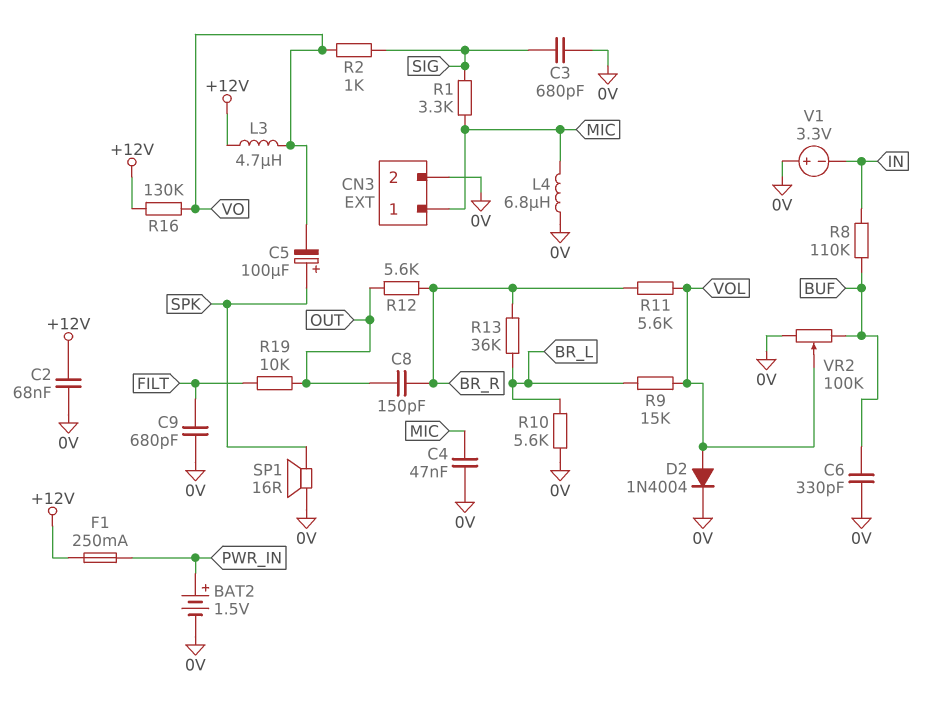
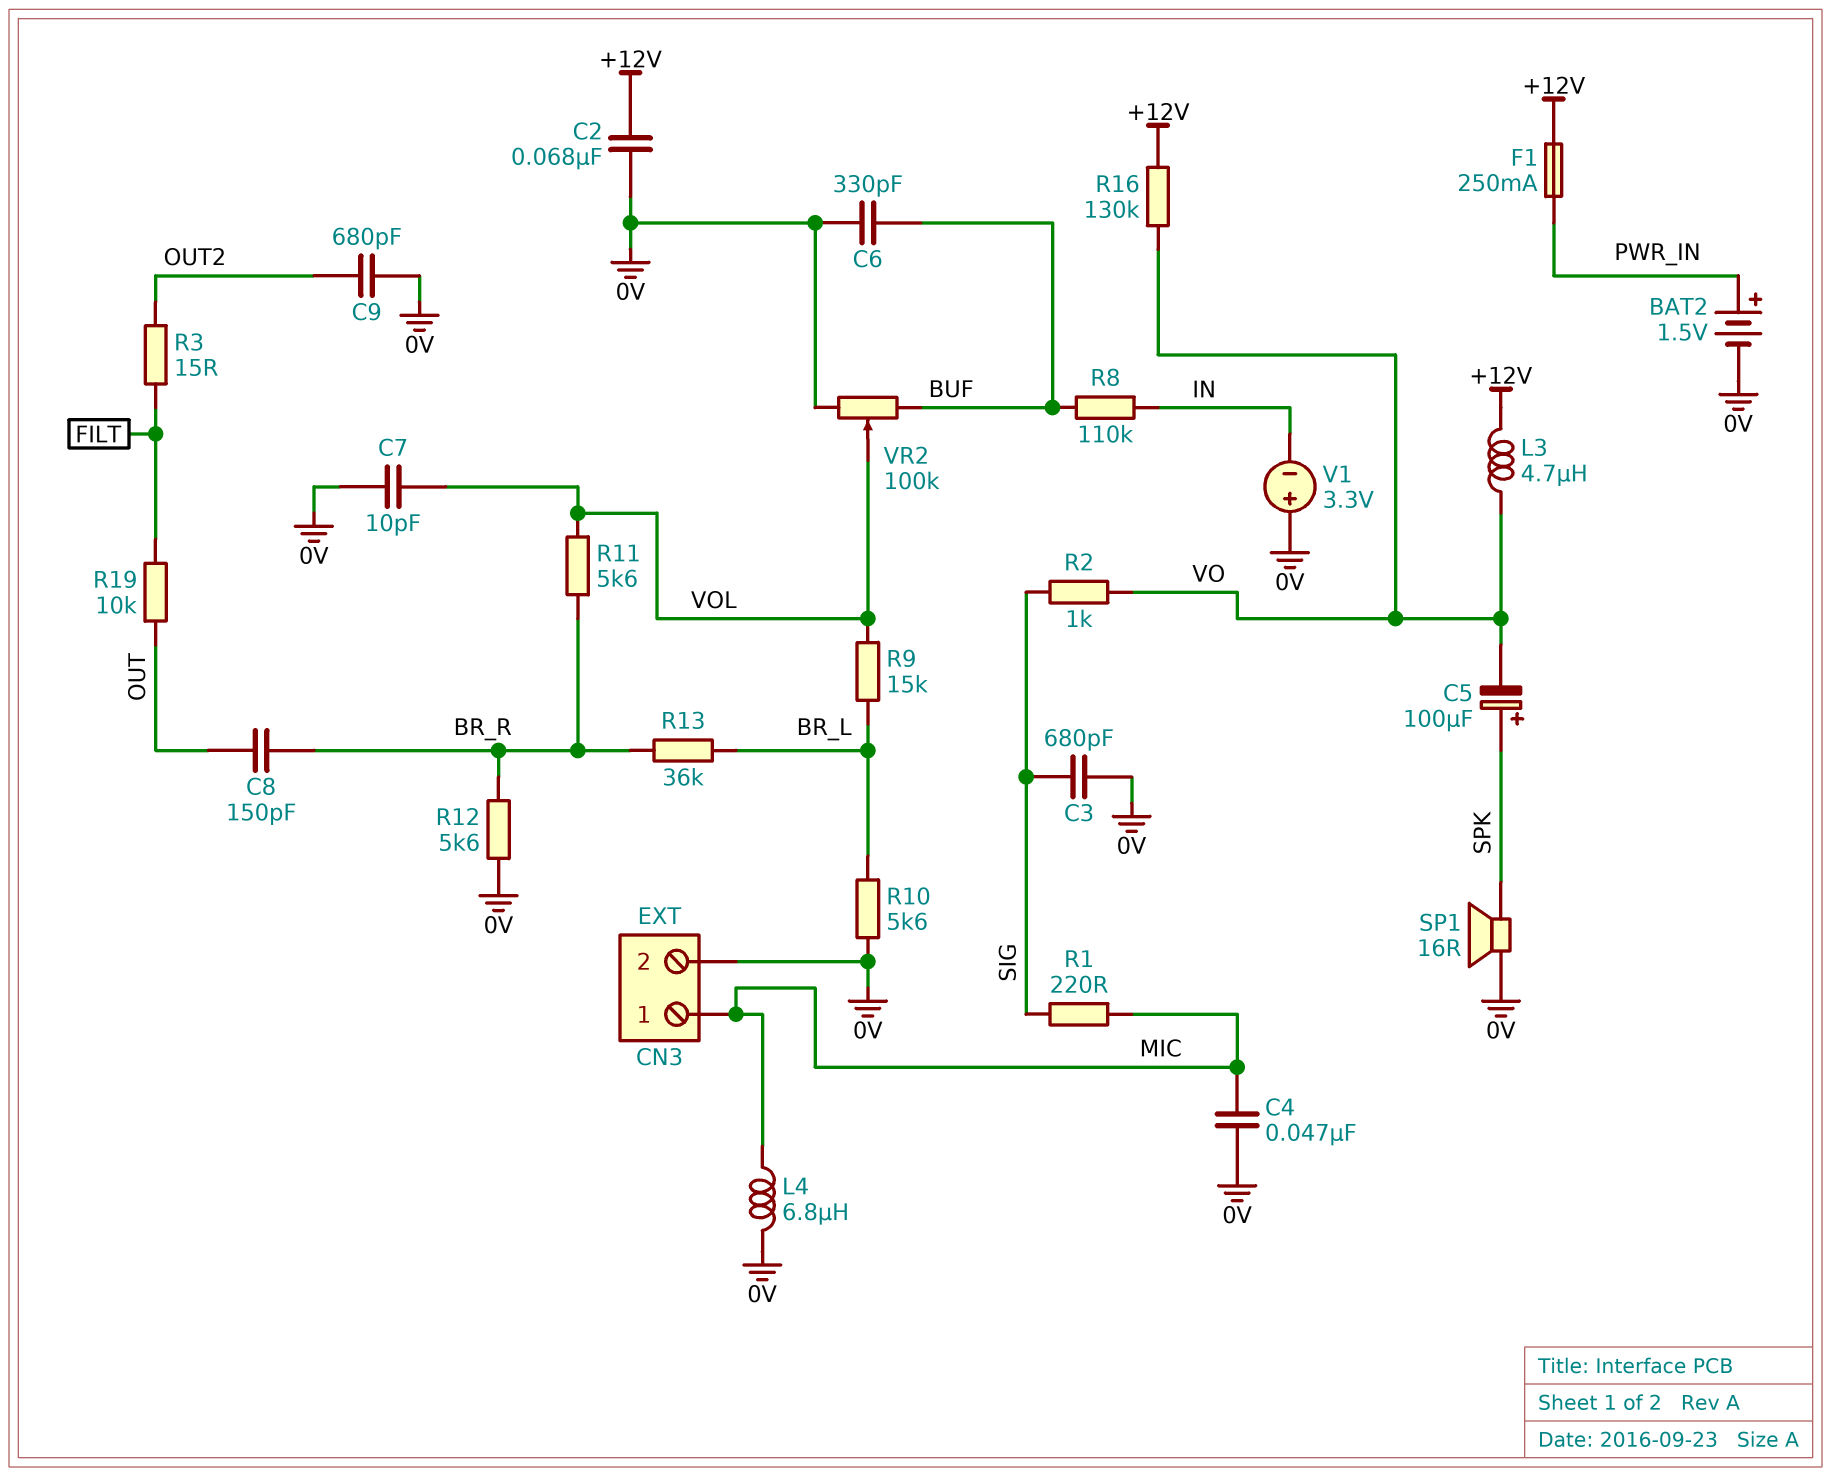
C7: none -> 10pF (0V, VOL)
C9: 680pF (0V, FILT) -> 680pF (0V, OUT2)
D2: diode 1N4004 (A VOL, K 0V) -> none
R1: 3.3k (MIC, SIG) -> 220 (MIC, SIG)
R3: none -> 15 (FILT, OUT2)
R12: 5.6k (BR_R, OUT) -> 5.6k (0V, BR_R)

